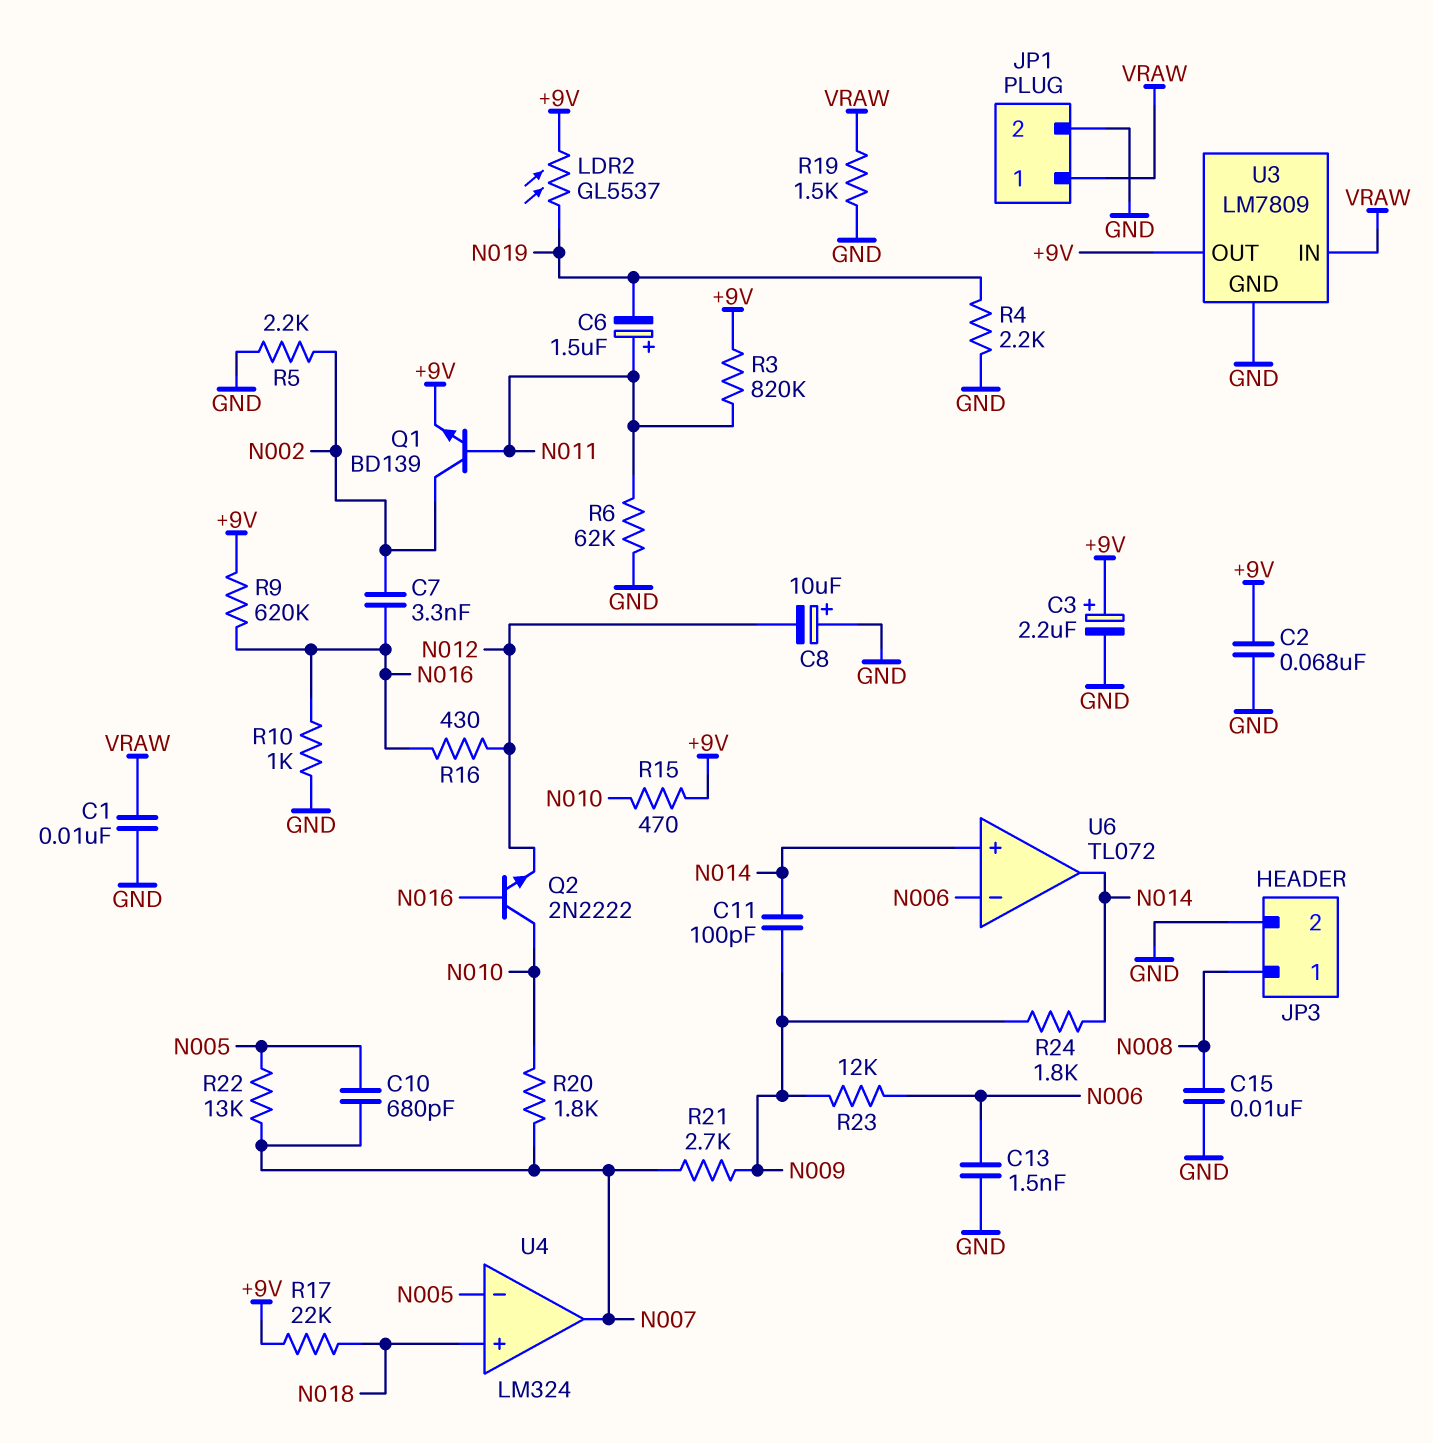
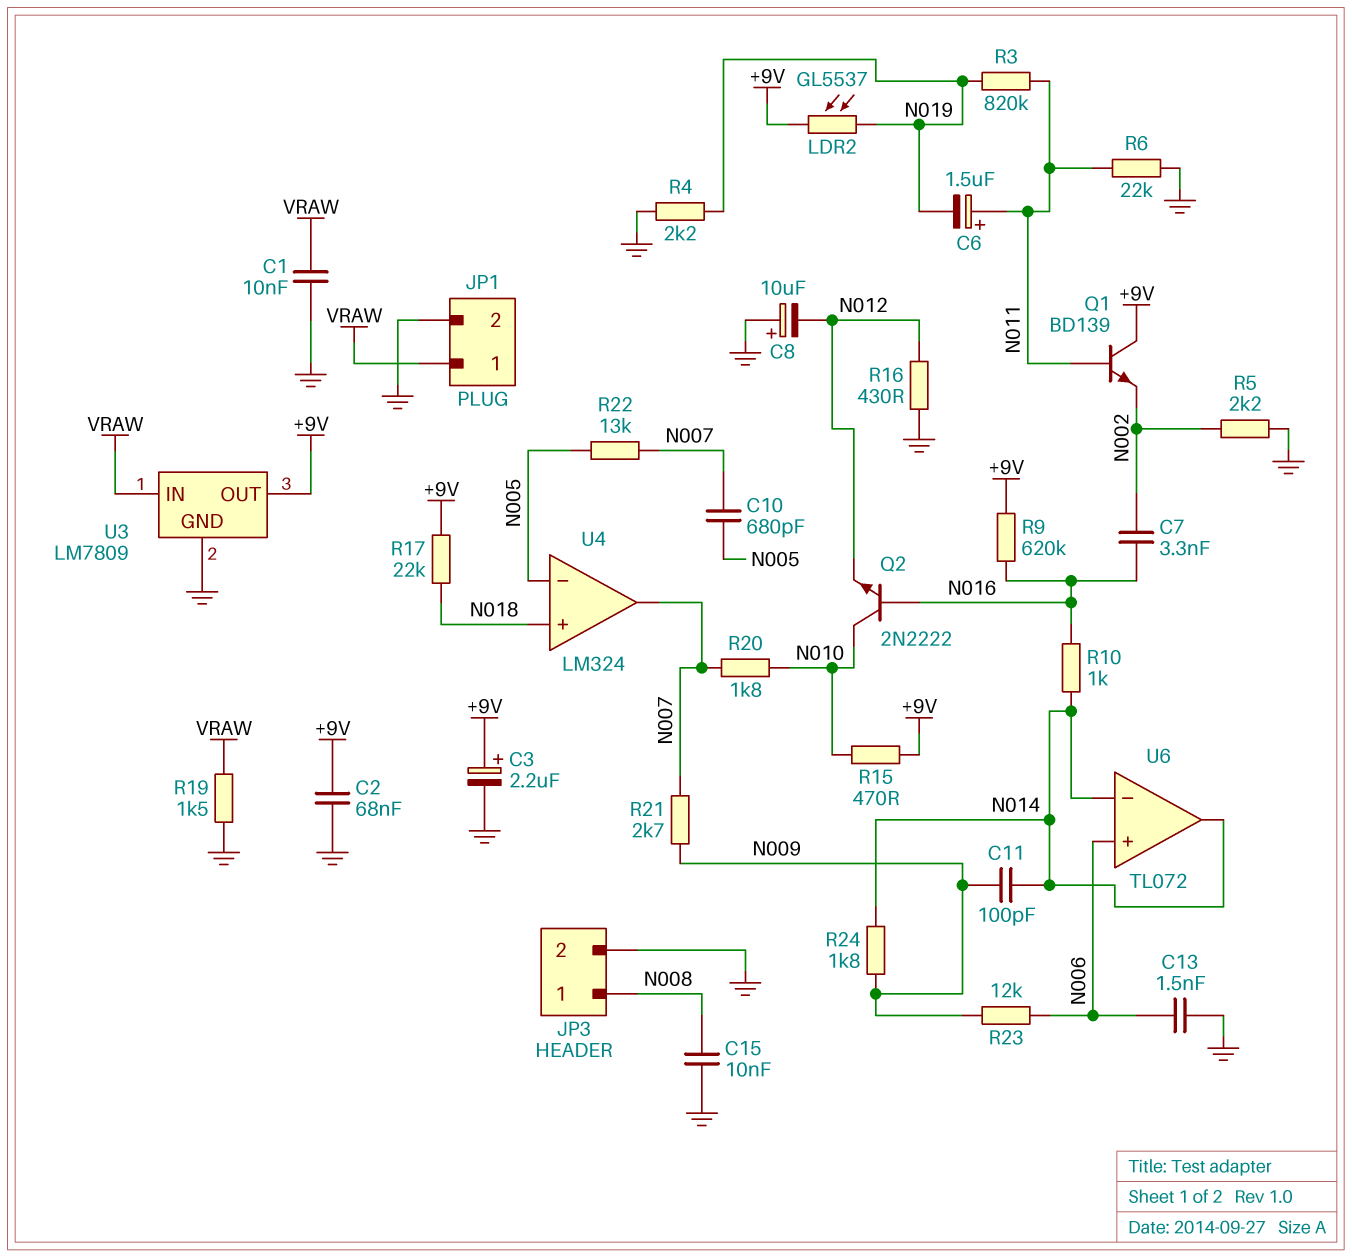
Q1: NPN BD139 (B N011, C N002, E +9V) -> NPN BD139 (B N011, C +9V, E N002)
R3: 820k (+9V, N011) -> 820k (N011, N019)
R6: 62k (GND, N011) -> 22k (GND, N011)
R10: 1k (GND, N016) -> 1k (N014, N016)
R16: 430 (N012, N016) -> 430 (GND, N012)
U6 pin in+: N014 -> N006
U6 pin in-: N006 -> N014

